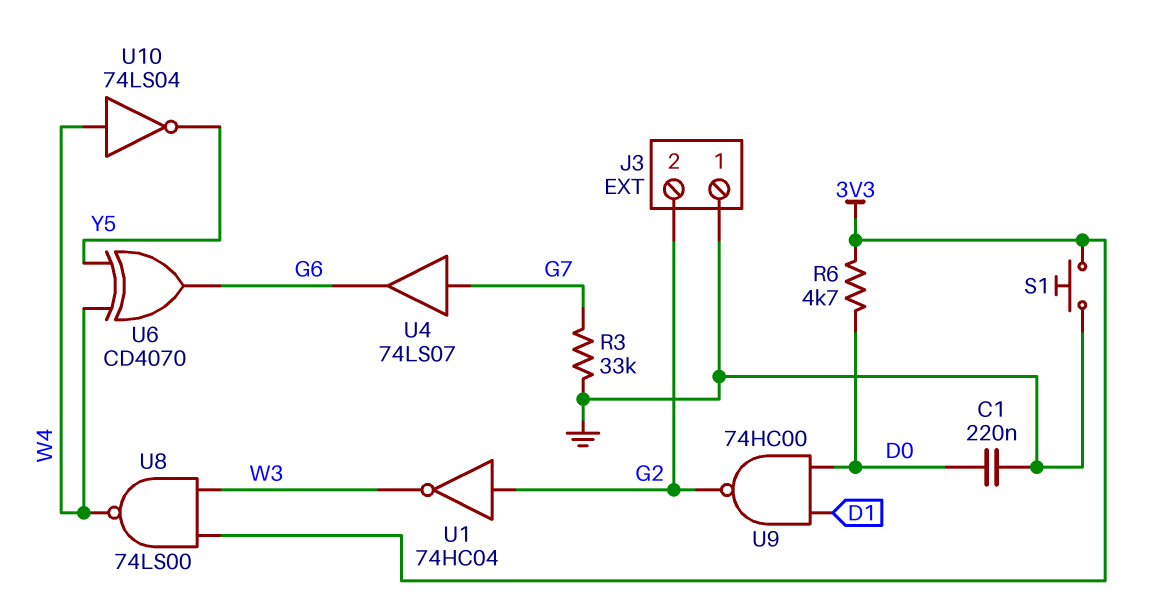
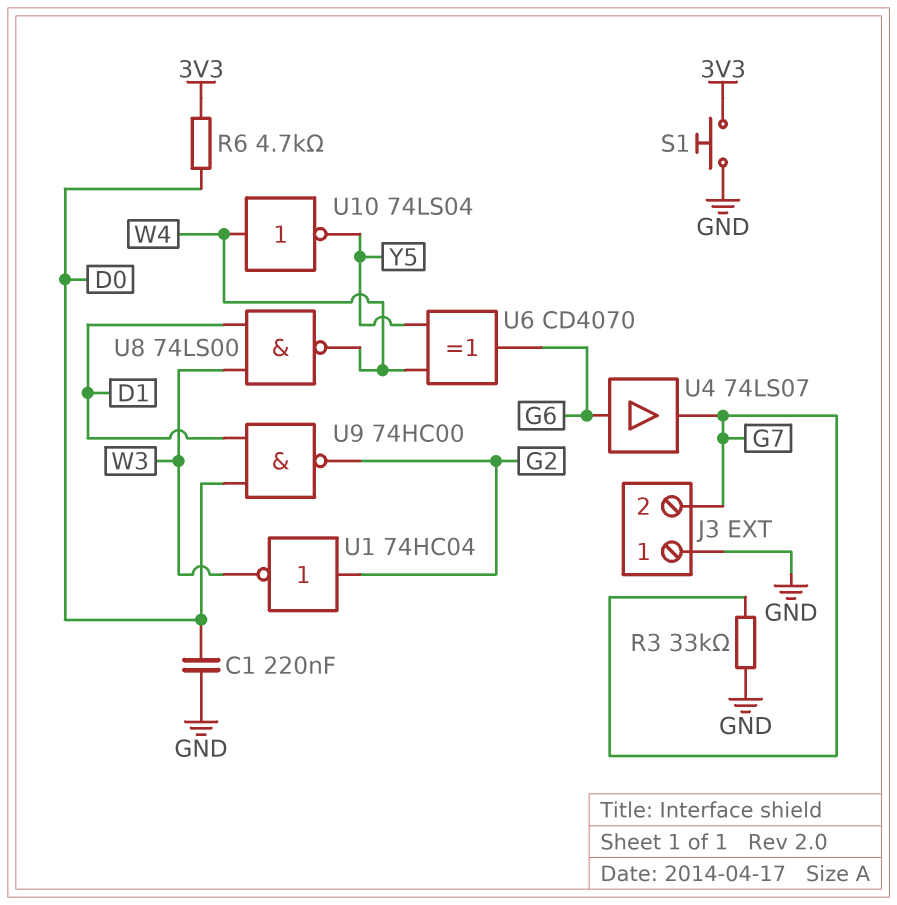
J3 pin 2: G2 -> G7
U4: buffer 74LS07 (in G7, out G6) -> buffer 74LS07 (in G6, out G7)
U8: NAND 74LS00 (in 3V3, in W3, out W4) -> NAND 74LS00 (in D1, in W3, out W4)

